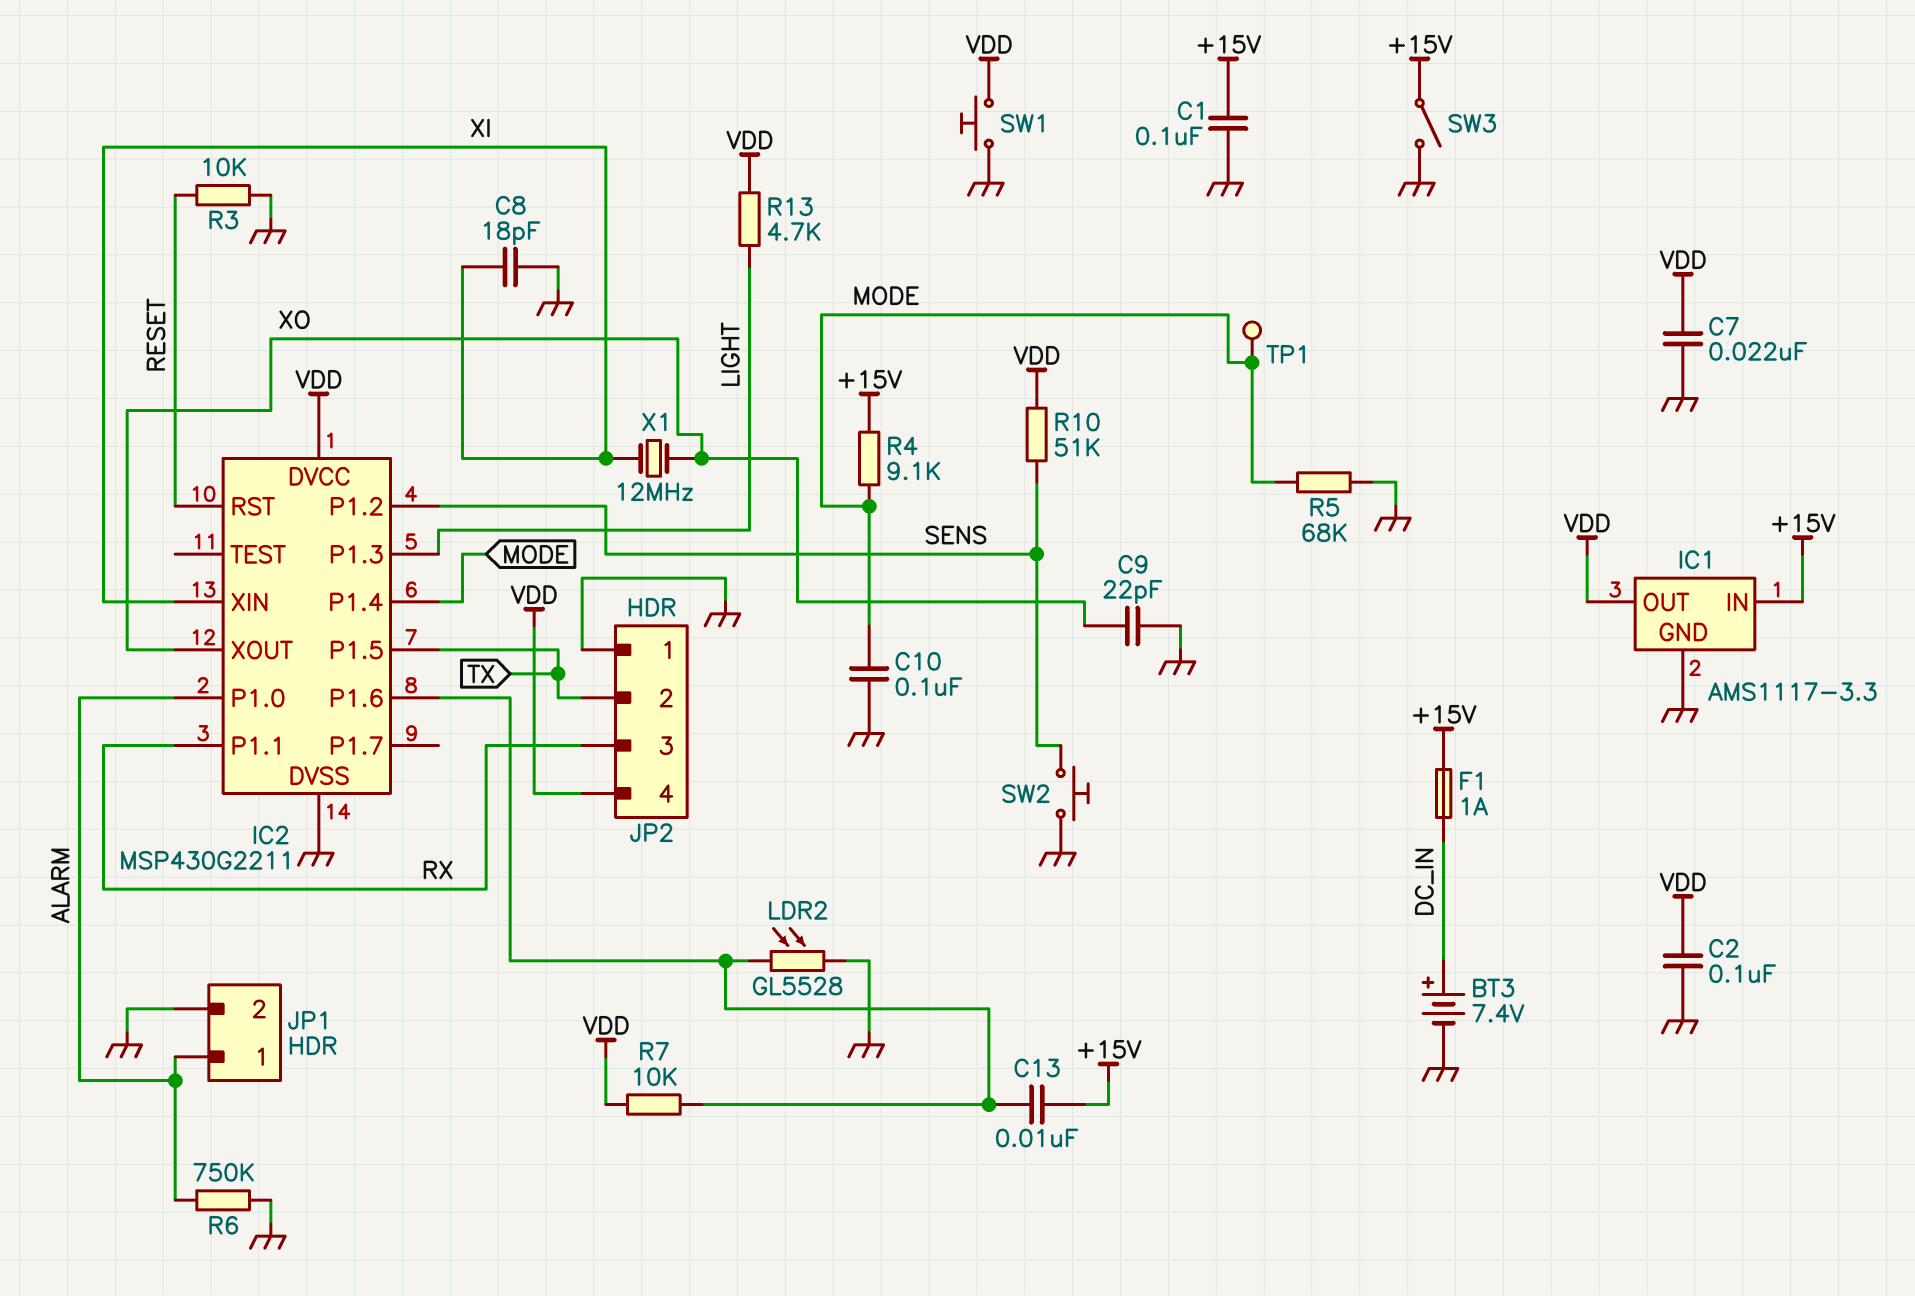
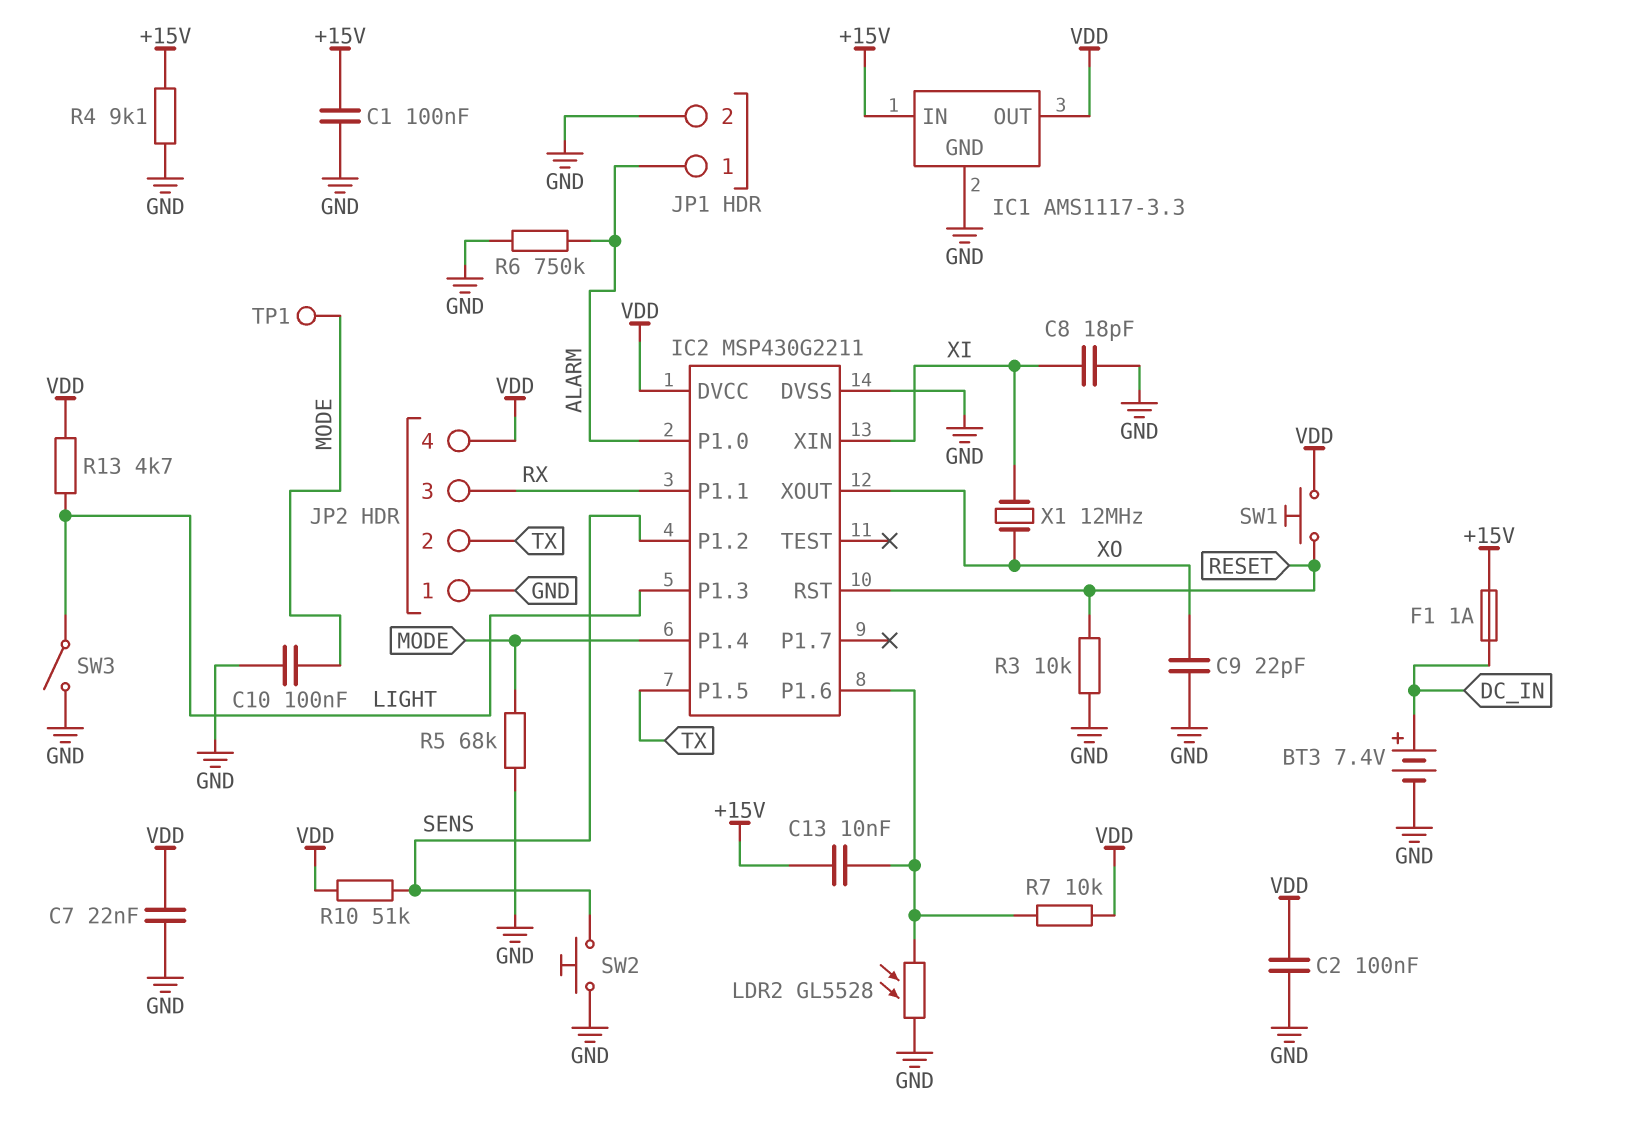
R4: 9.1k (+15V, MODE) -> 9.1k (+15V, GND)
SW1: button (GND, VDD) -> button (RESET, VDD)
SW3: switch (+15V, GND) -> switch (GND, LIGHT)

